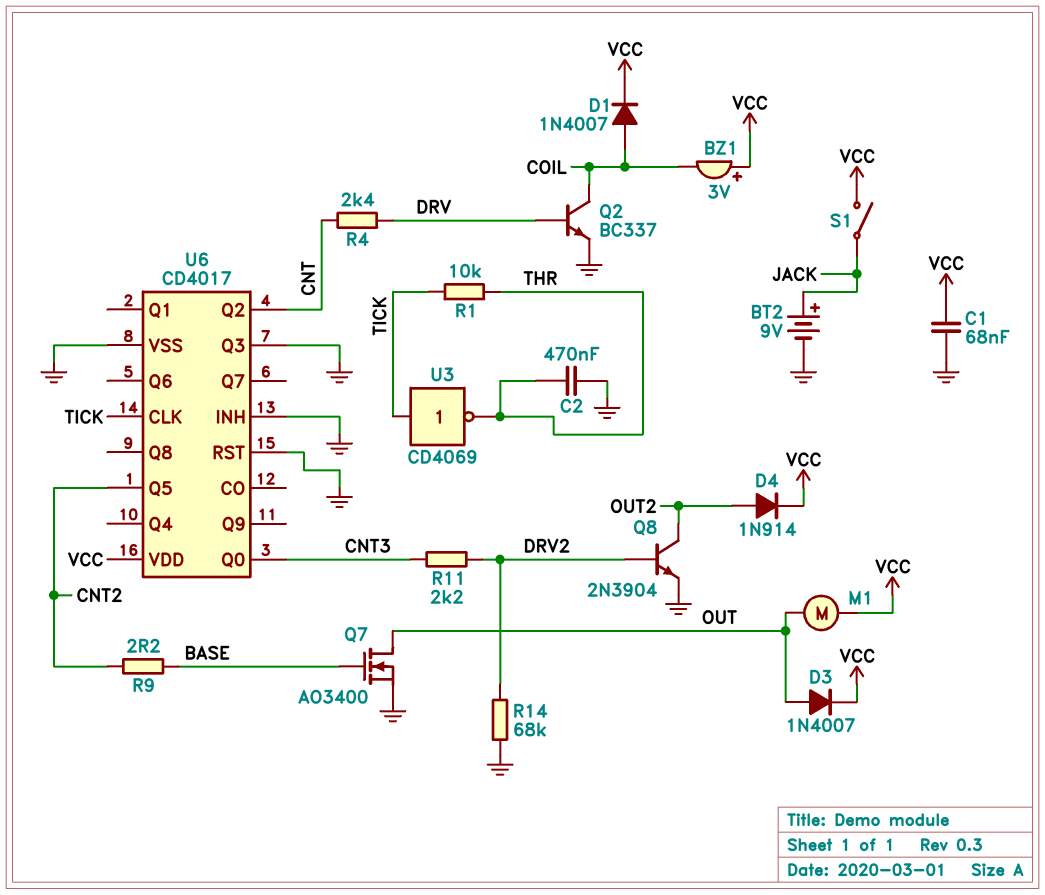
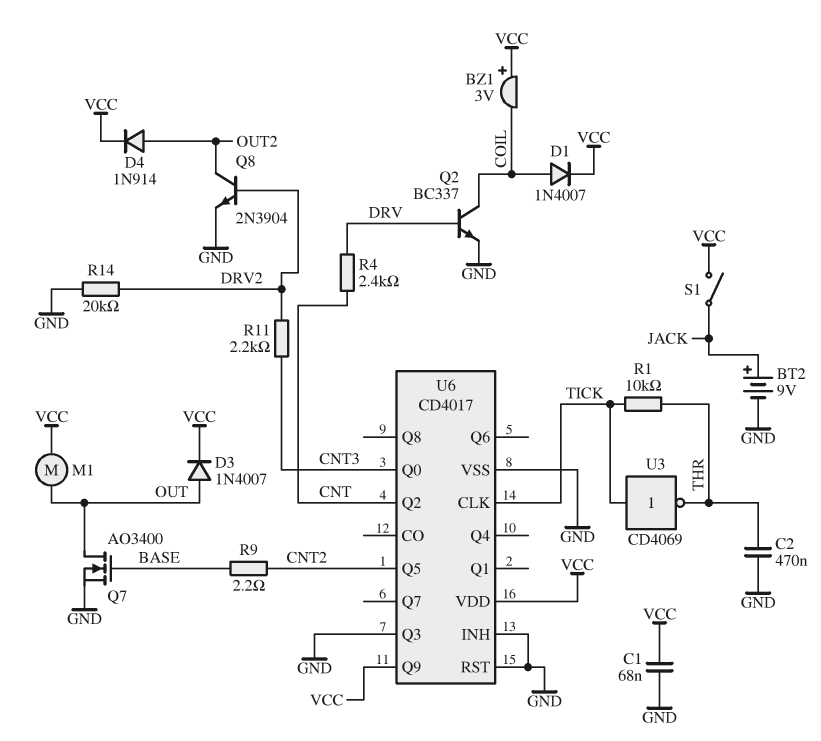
R14: 68k (DRV2, GND) -> 20k (DRV2, GND)
U6 pin Q9: none -> VCC

